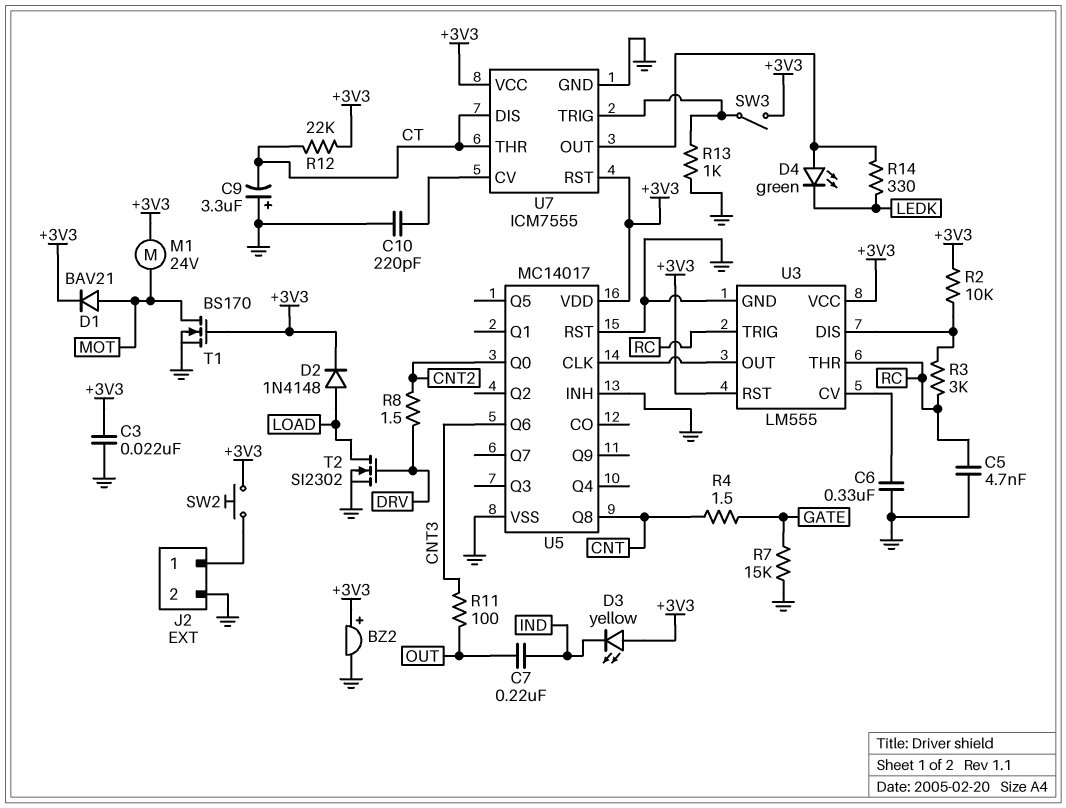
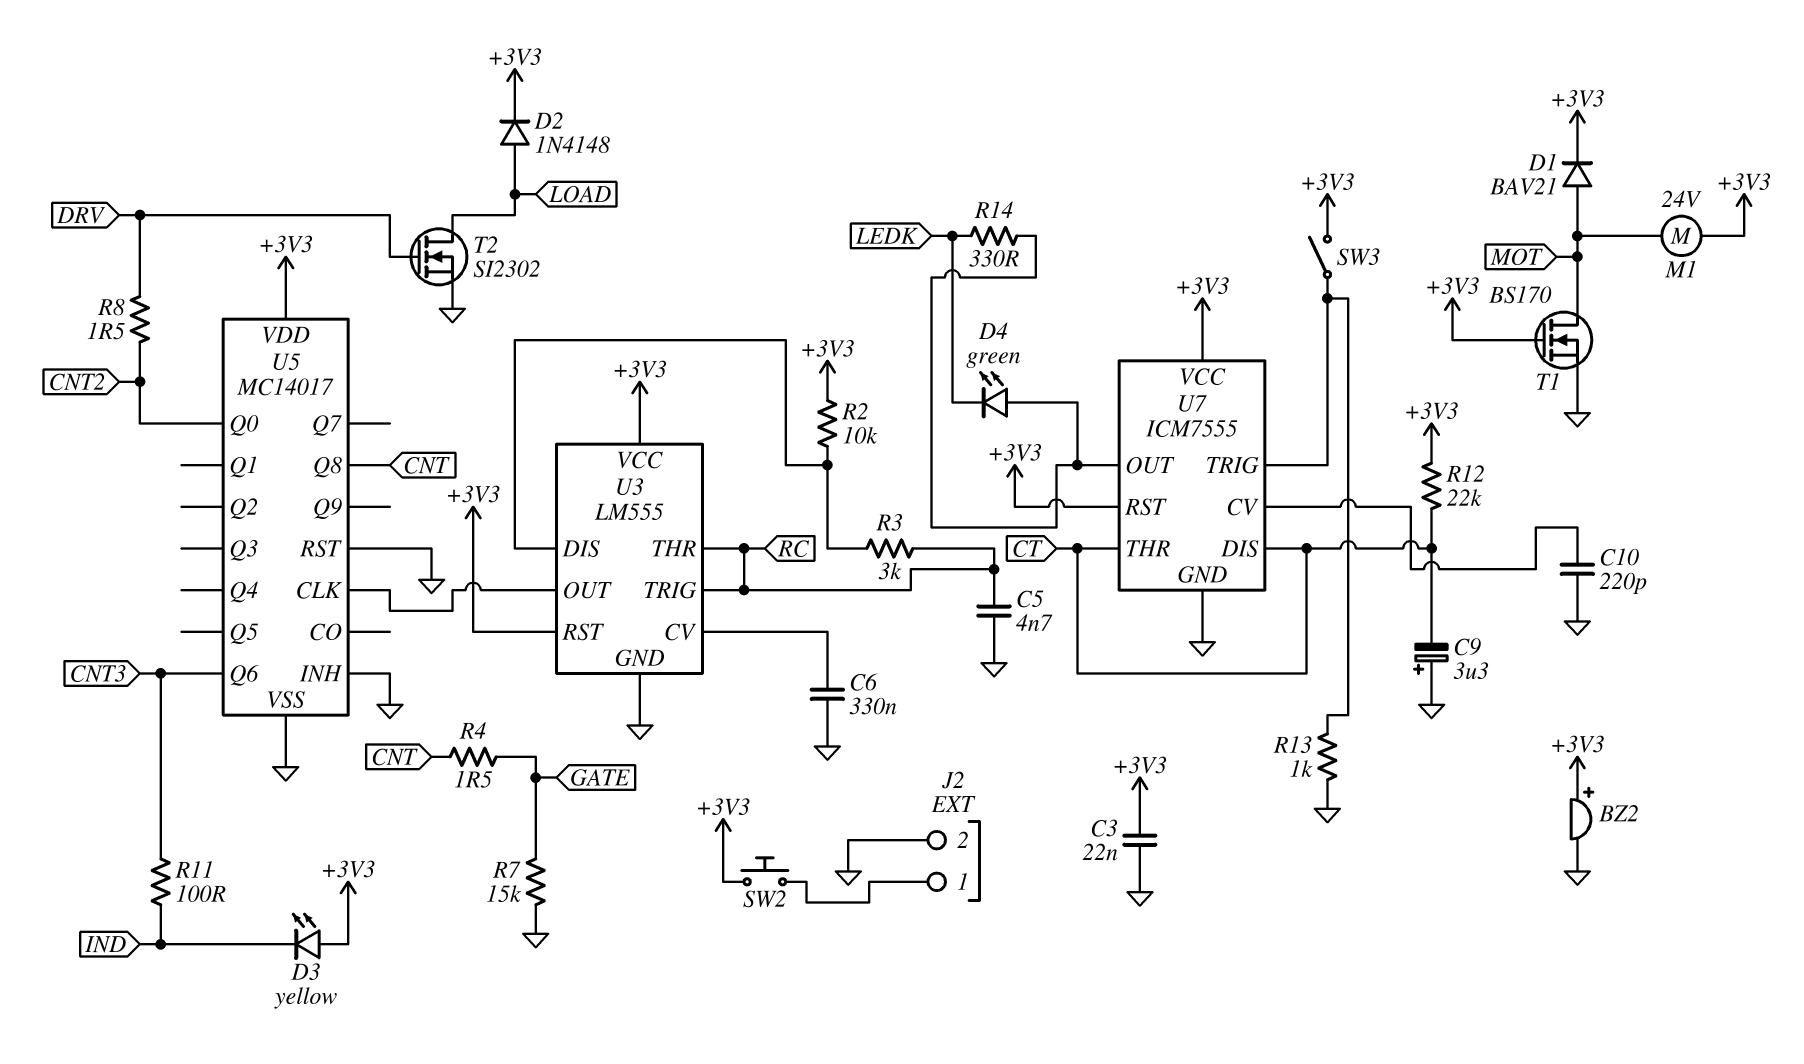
C7: 220nF (IND, OUT) -> none
R11: 100 (CNT3, OUT) -> 100 (CNT3, IND)

